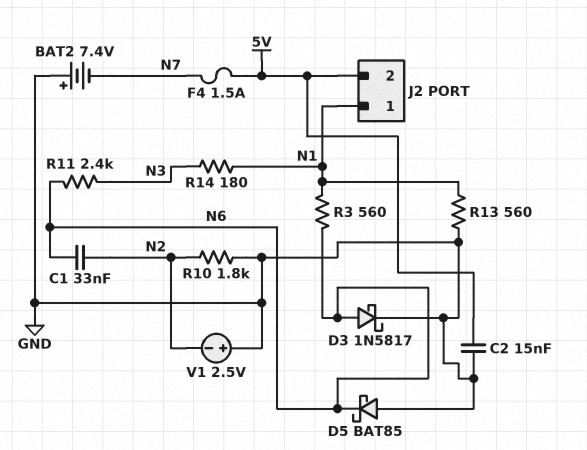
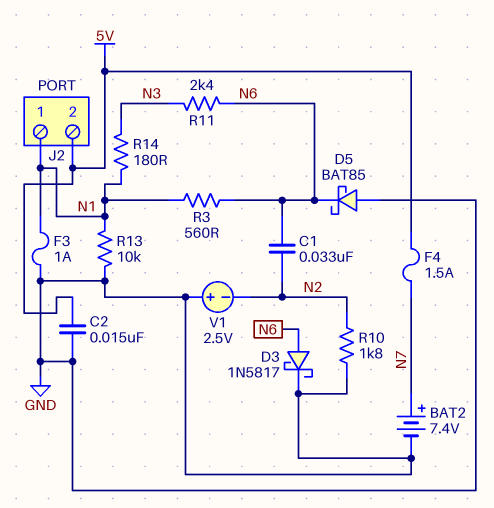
BAT2: 7.4V (plus GND, minus N7) -> 7.4V (plus N7, minus GND)
F3: none -> 1A (GND, N1)
R13: 560 (GND, N1) -> 10k (GND, N1)

